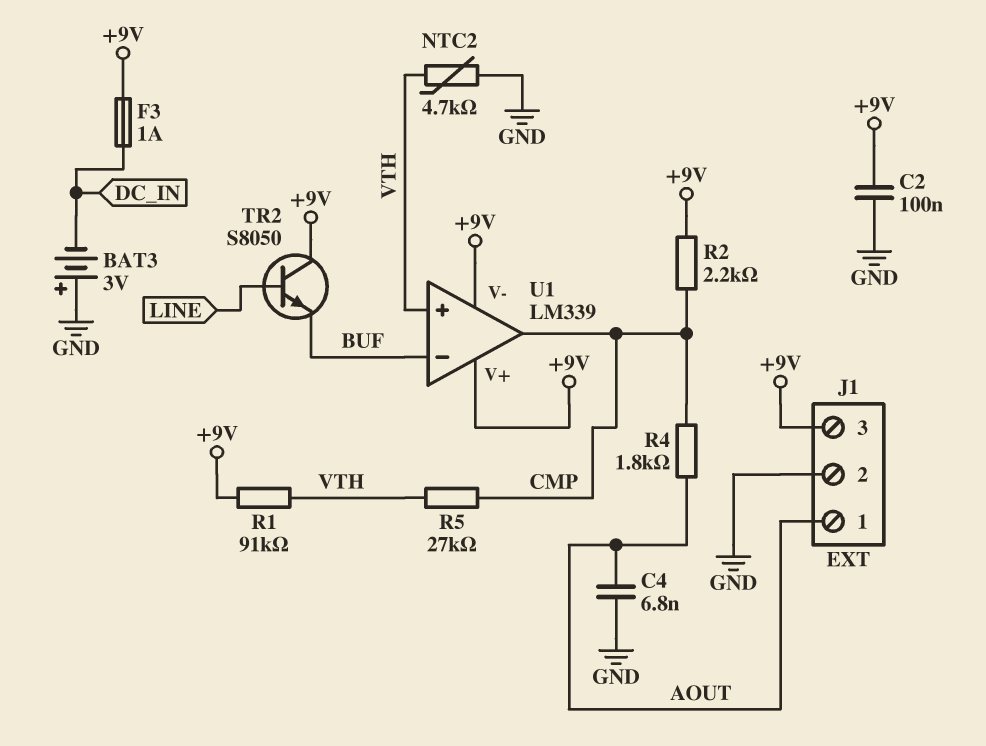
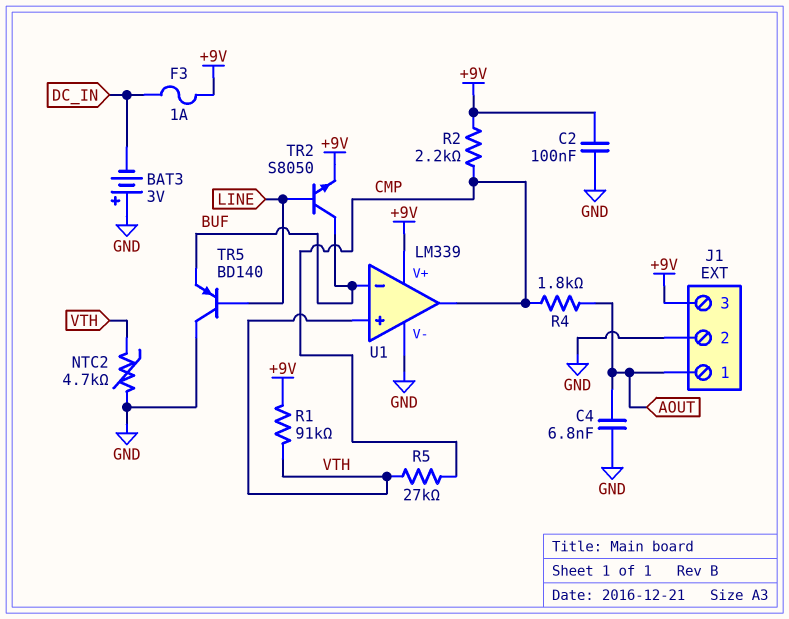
TR2: NPN S8050 (B LINE, C +9V, E BUF) -> NPN S8050 (B LINE, C BUF, E +9V)
TR5: none -> PNP BD140 (B LINE, C GND, E BUF)
U1 pin V-: +9V -> GND

